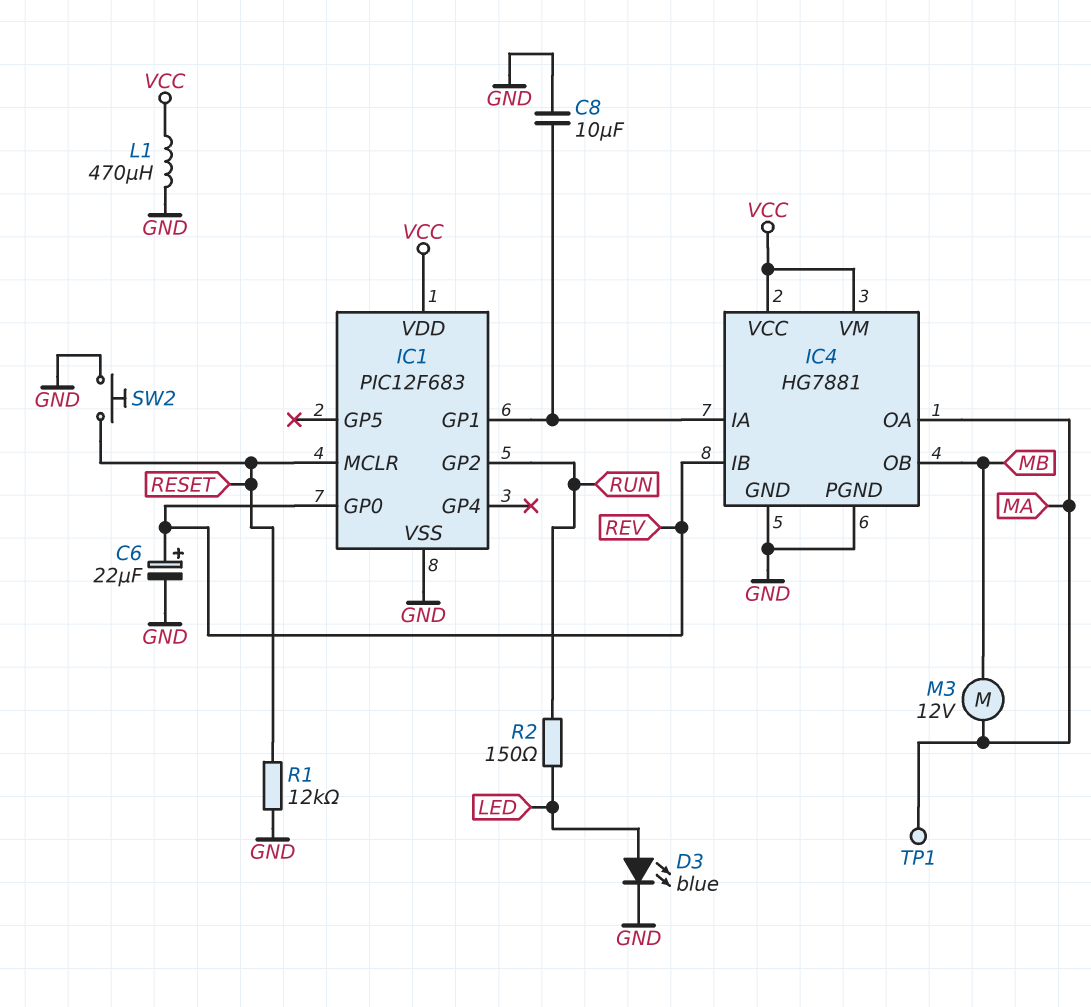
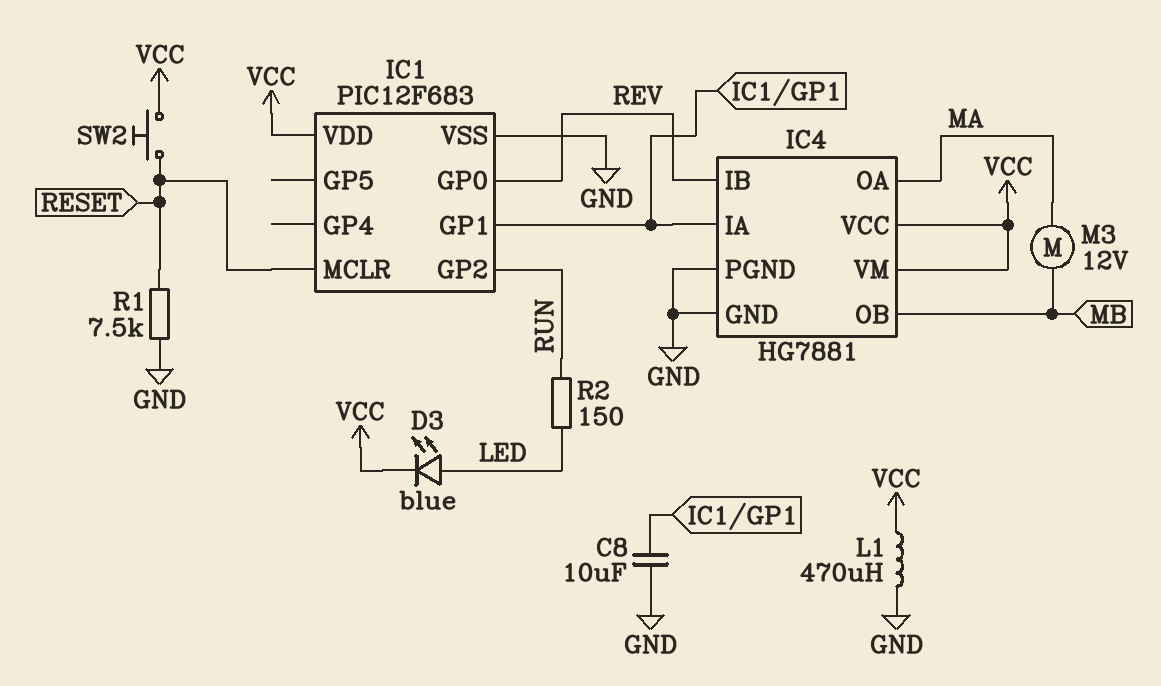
C6: 22uF (plus REV, minus GND) -> none
D3: LED blue (A LED, K GND) -> LED blue (A LED, K VCC)
R1: 12k (GND, RESET) -> 7.5k (GND, RESET)
SW2: button (GND, RESET) -> button (RESET, VCC)
TP1: test point (MA) -> none

